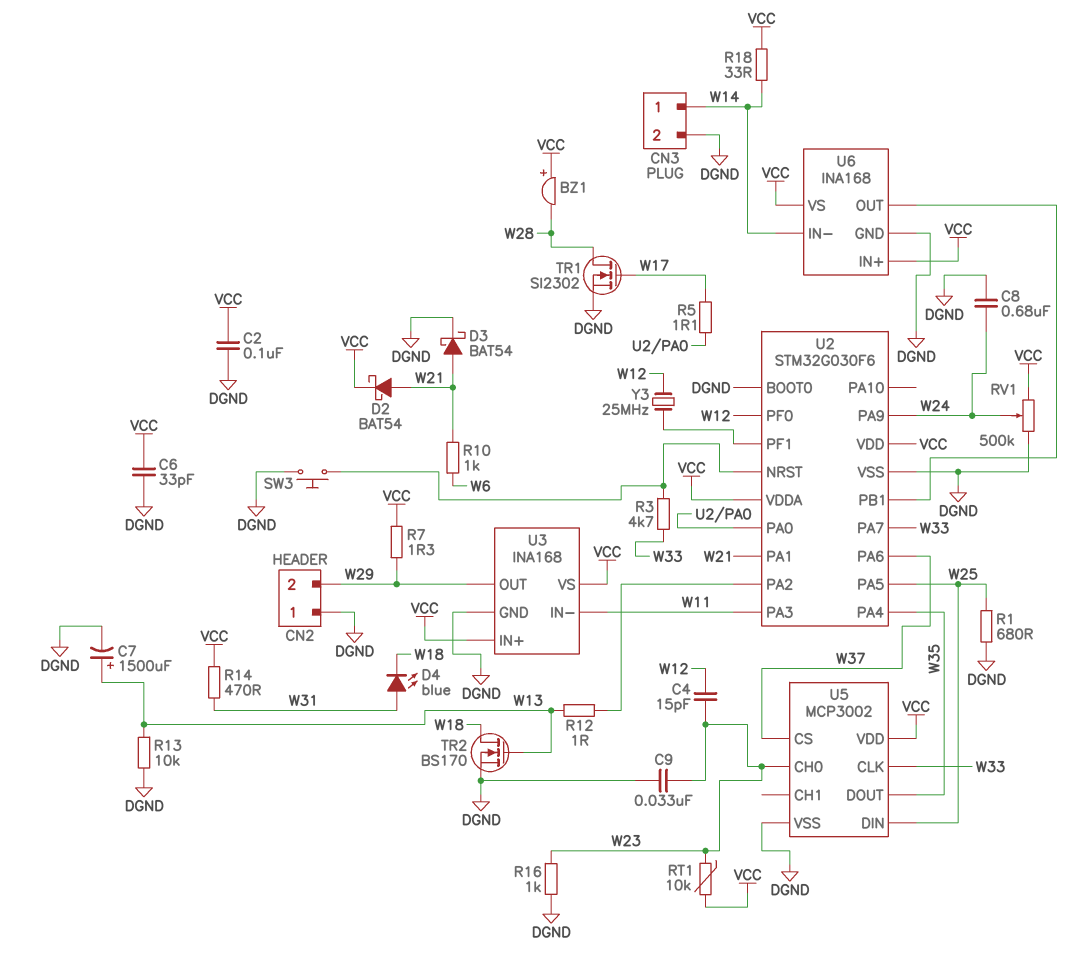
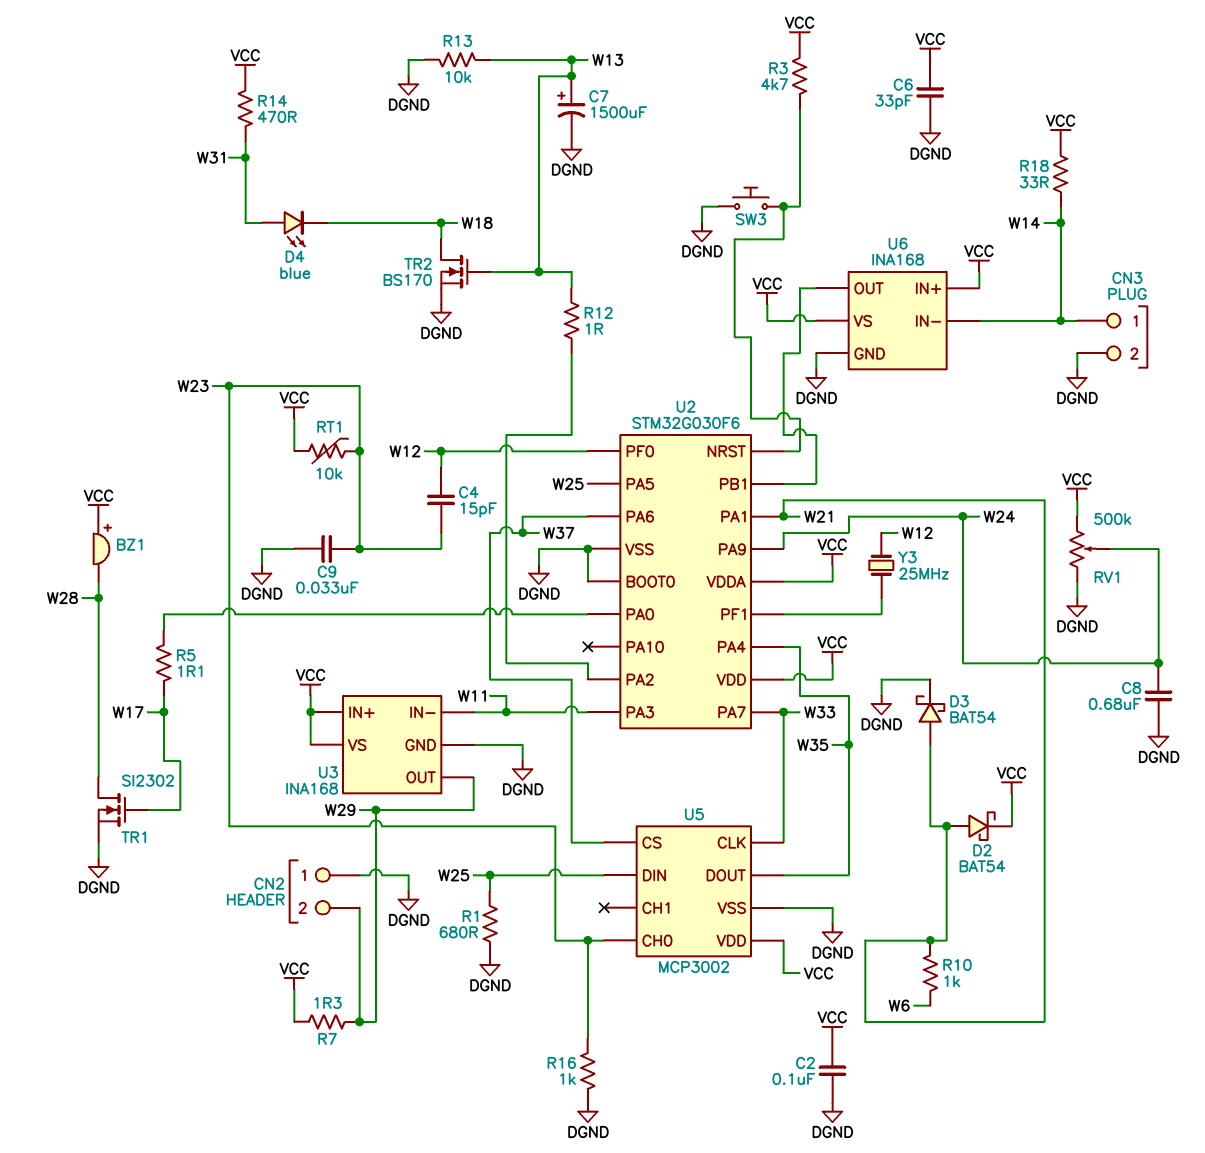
R3: 4.7k (U2/NRST, W33) -> 4.7k (U2/NRST, VCC)

